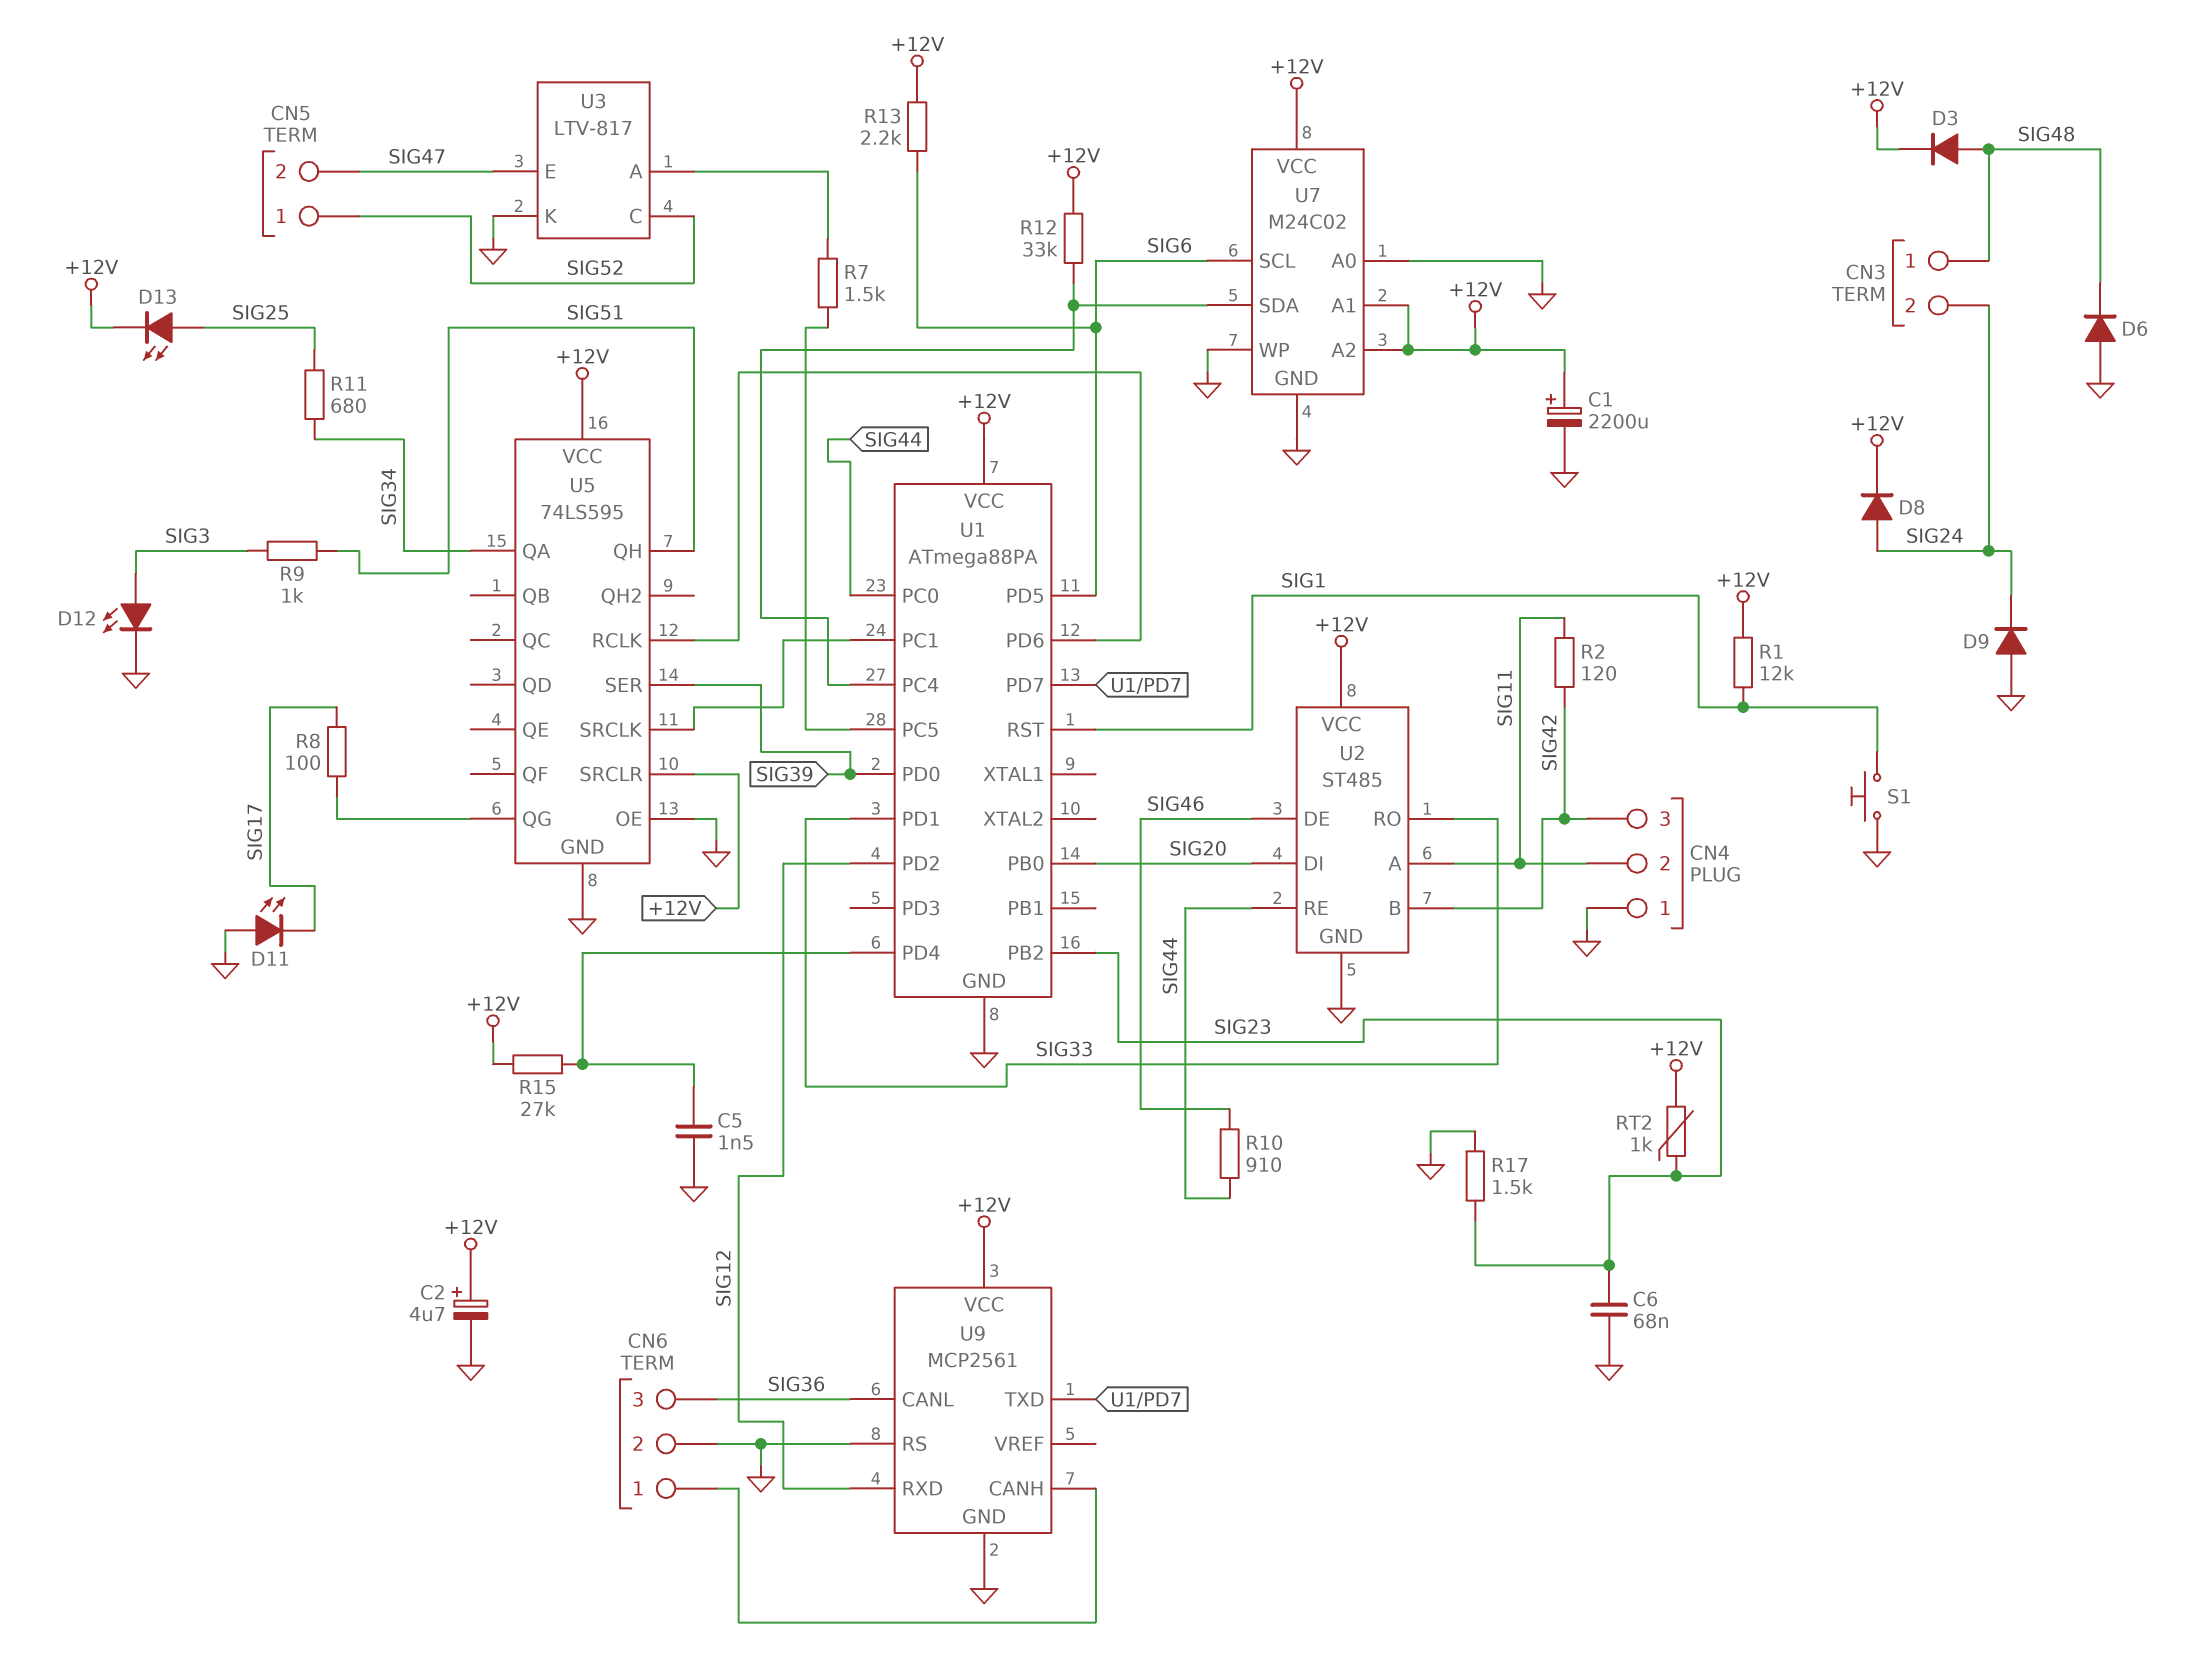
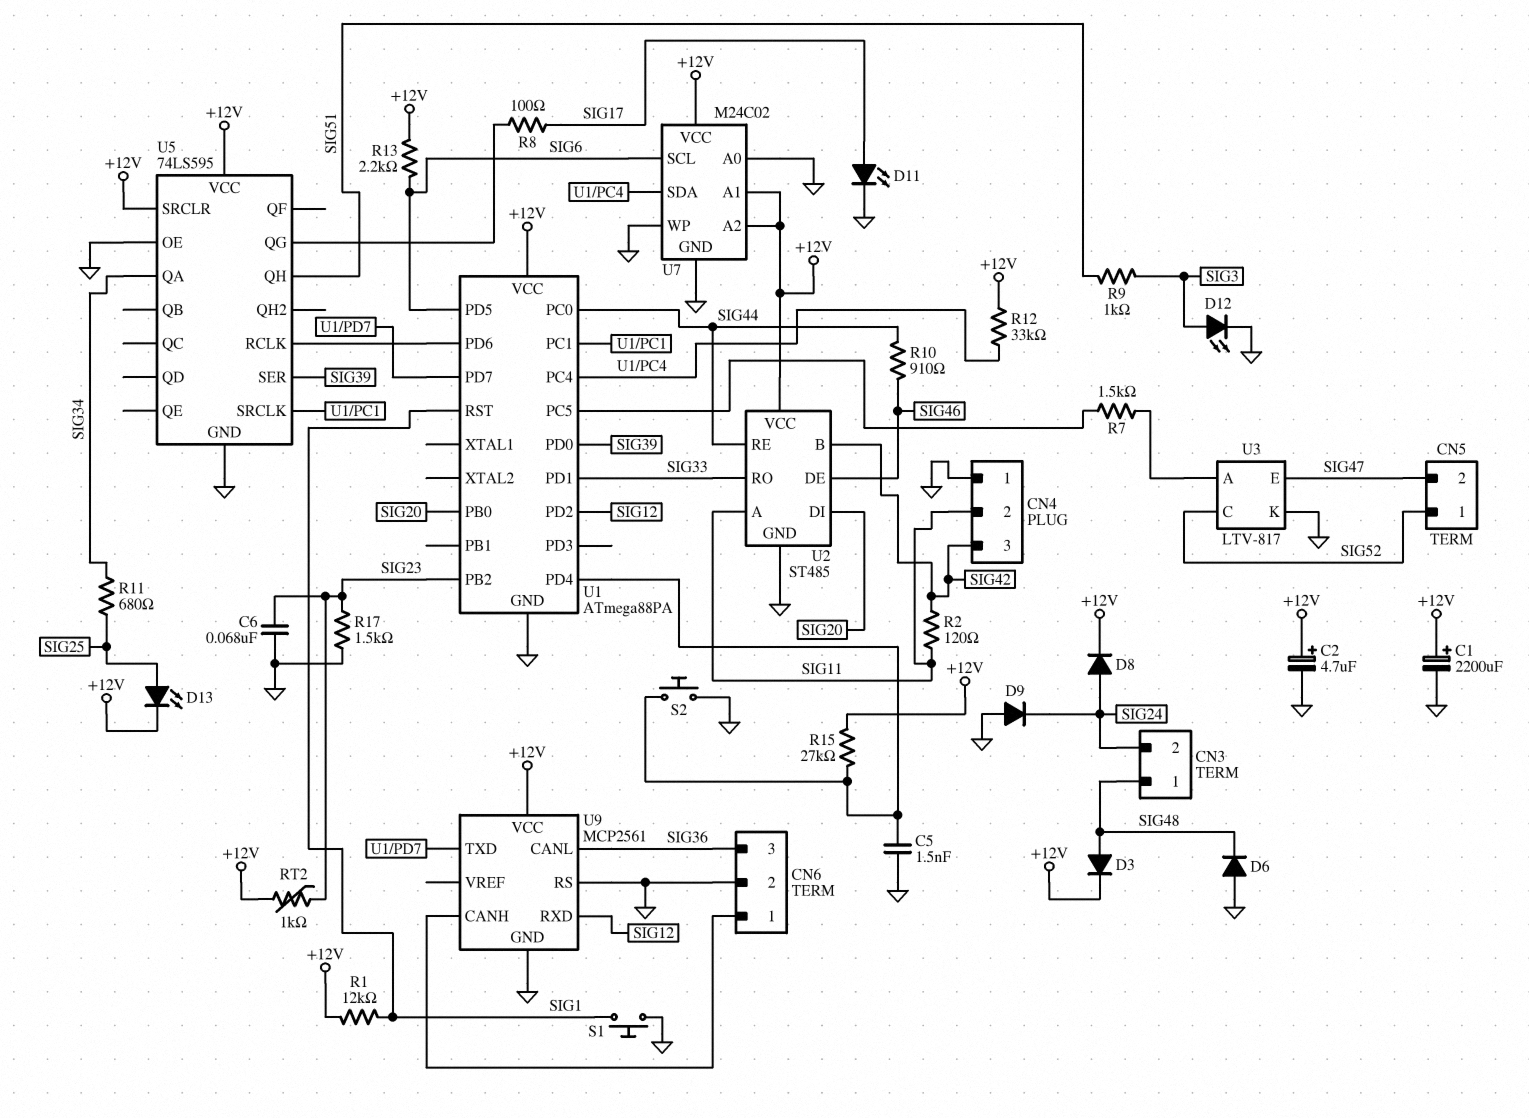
D11: LED (A GND, K SIG17) -> LED (A SIG17, K GND)
S2: none -> button (GND, U1/PD4)

